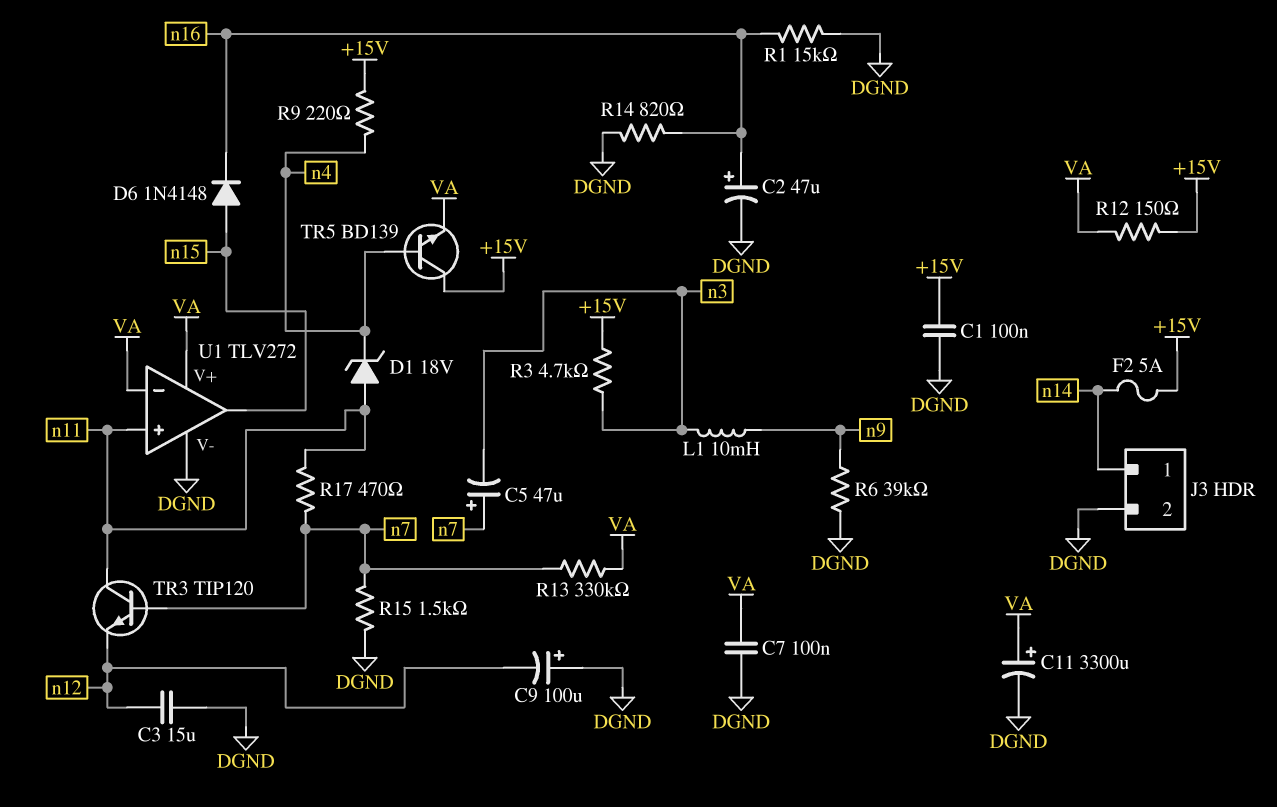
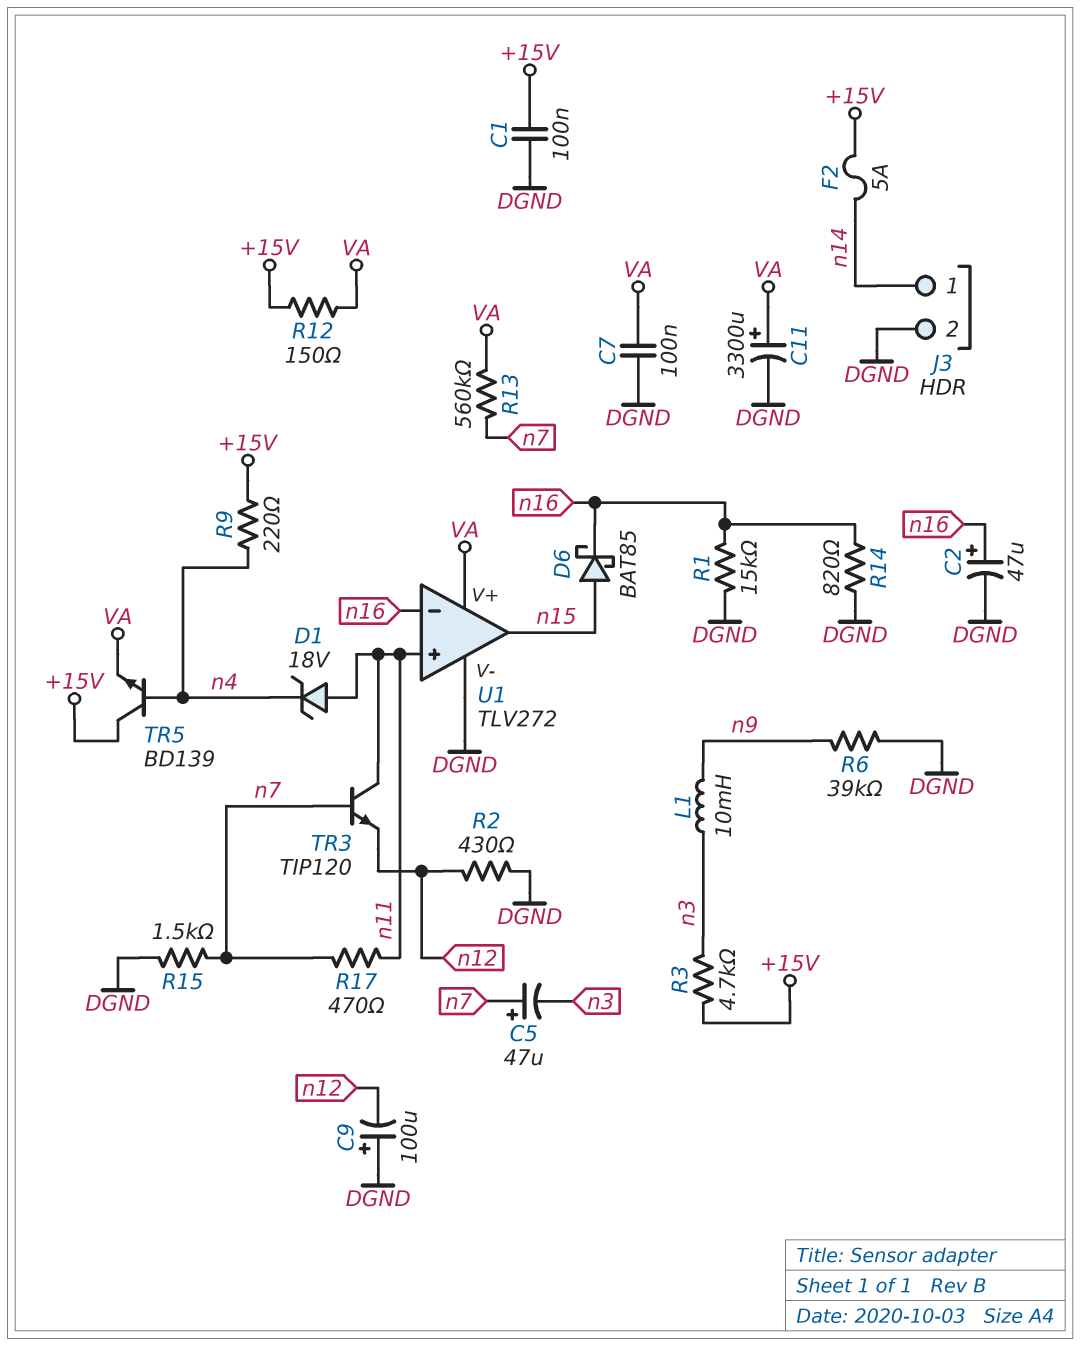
C3: 15uF (DGND, n12) -> none
D6: diode 1N4148 (A n15, K n16) -> schottky BAT85 (A n15, K n16)
R2: none -> 430 (DGND, n12)
R13: 330k (VA, n7) -> 560k (VA, n7)
U1 pin in-: VA -> n16

